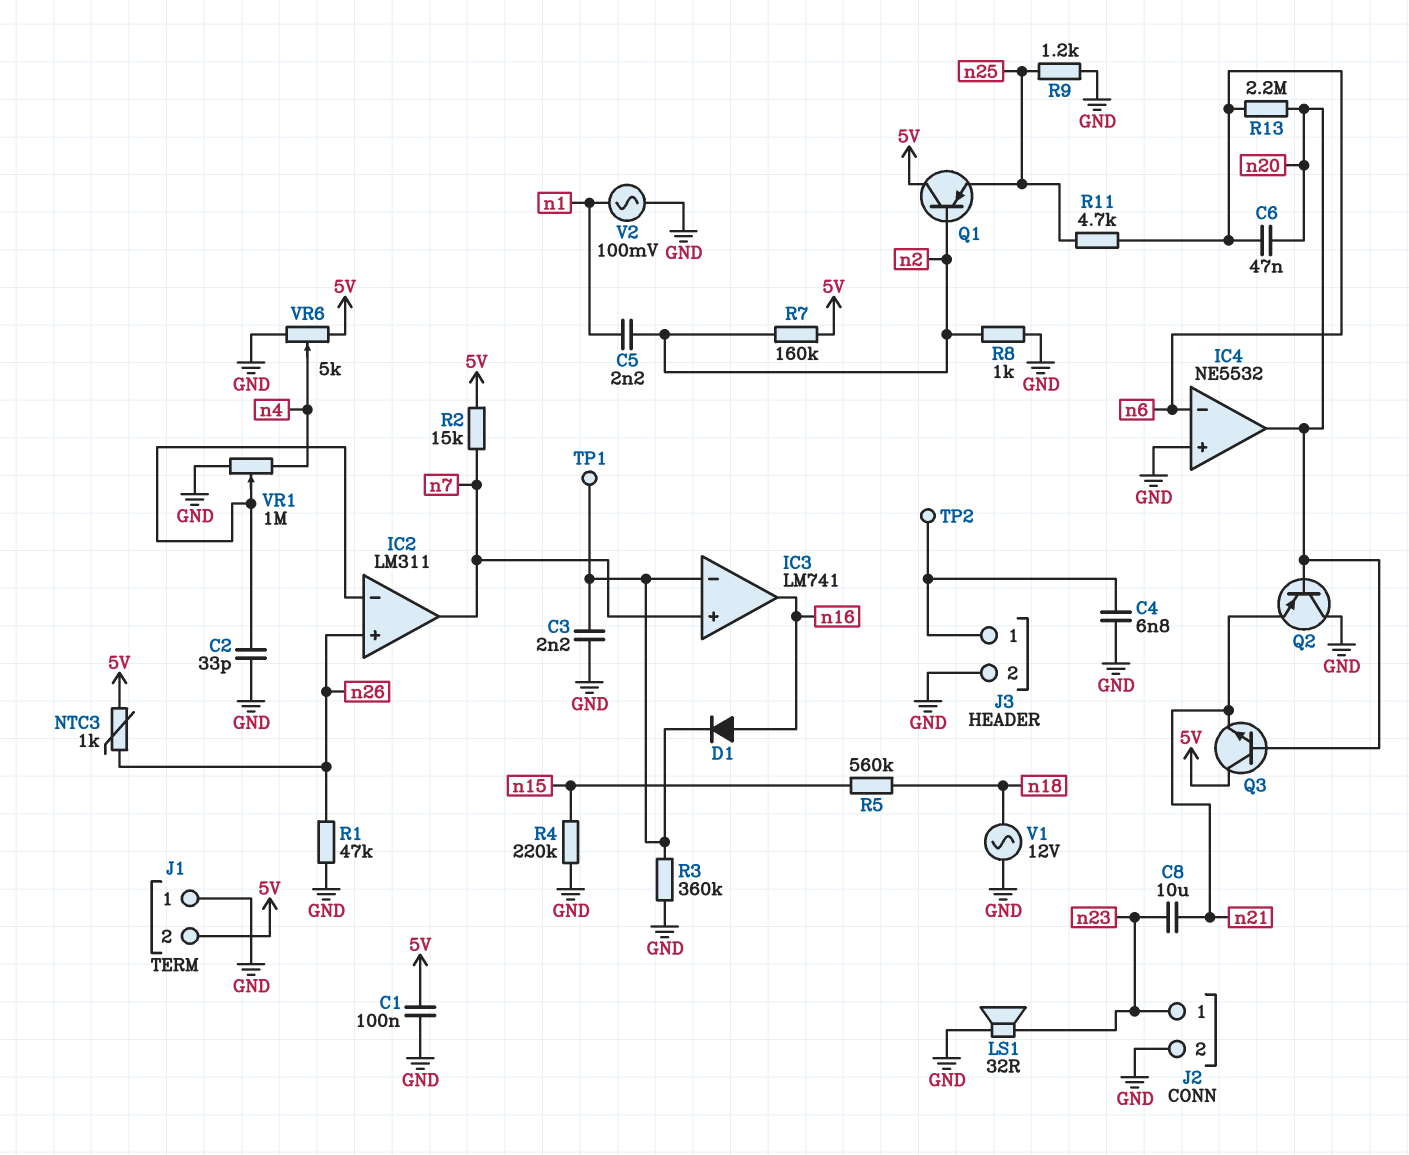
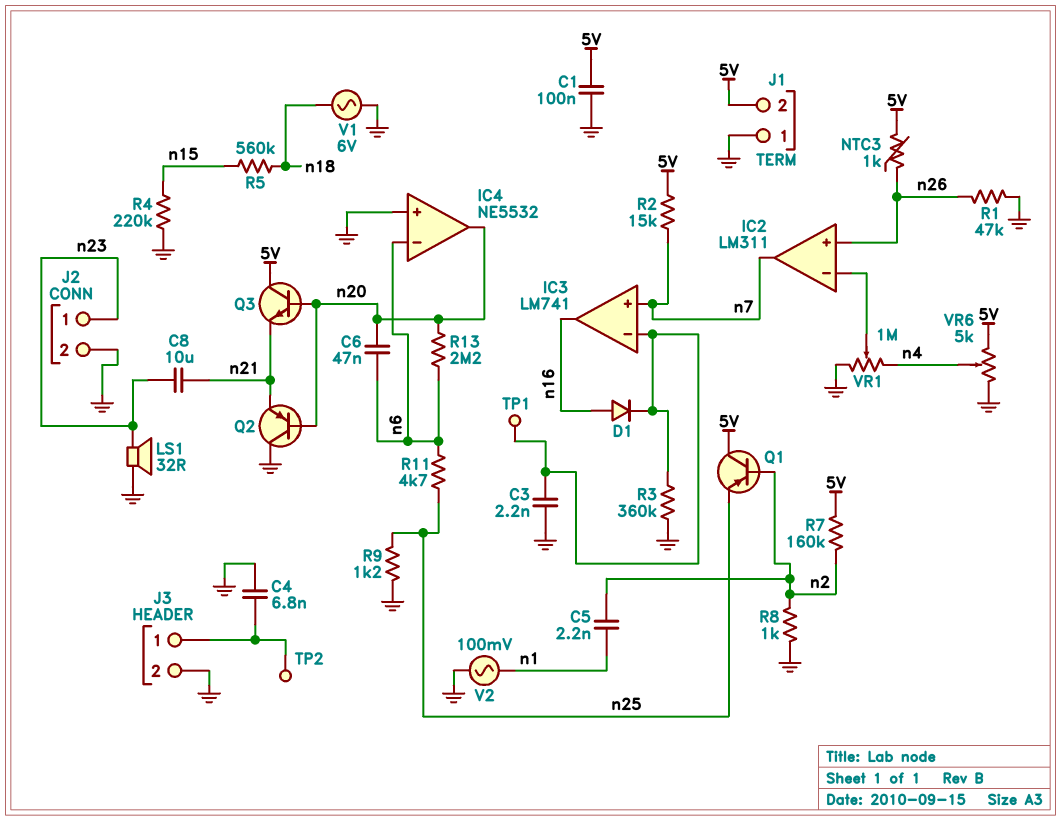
C2: 33pF (GND, IC2/in-) -> none
V1: AC 12V (GND, n18) -> AC 6V (GND, n18)

